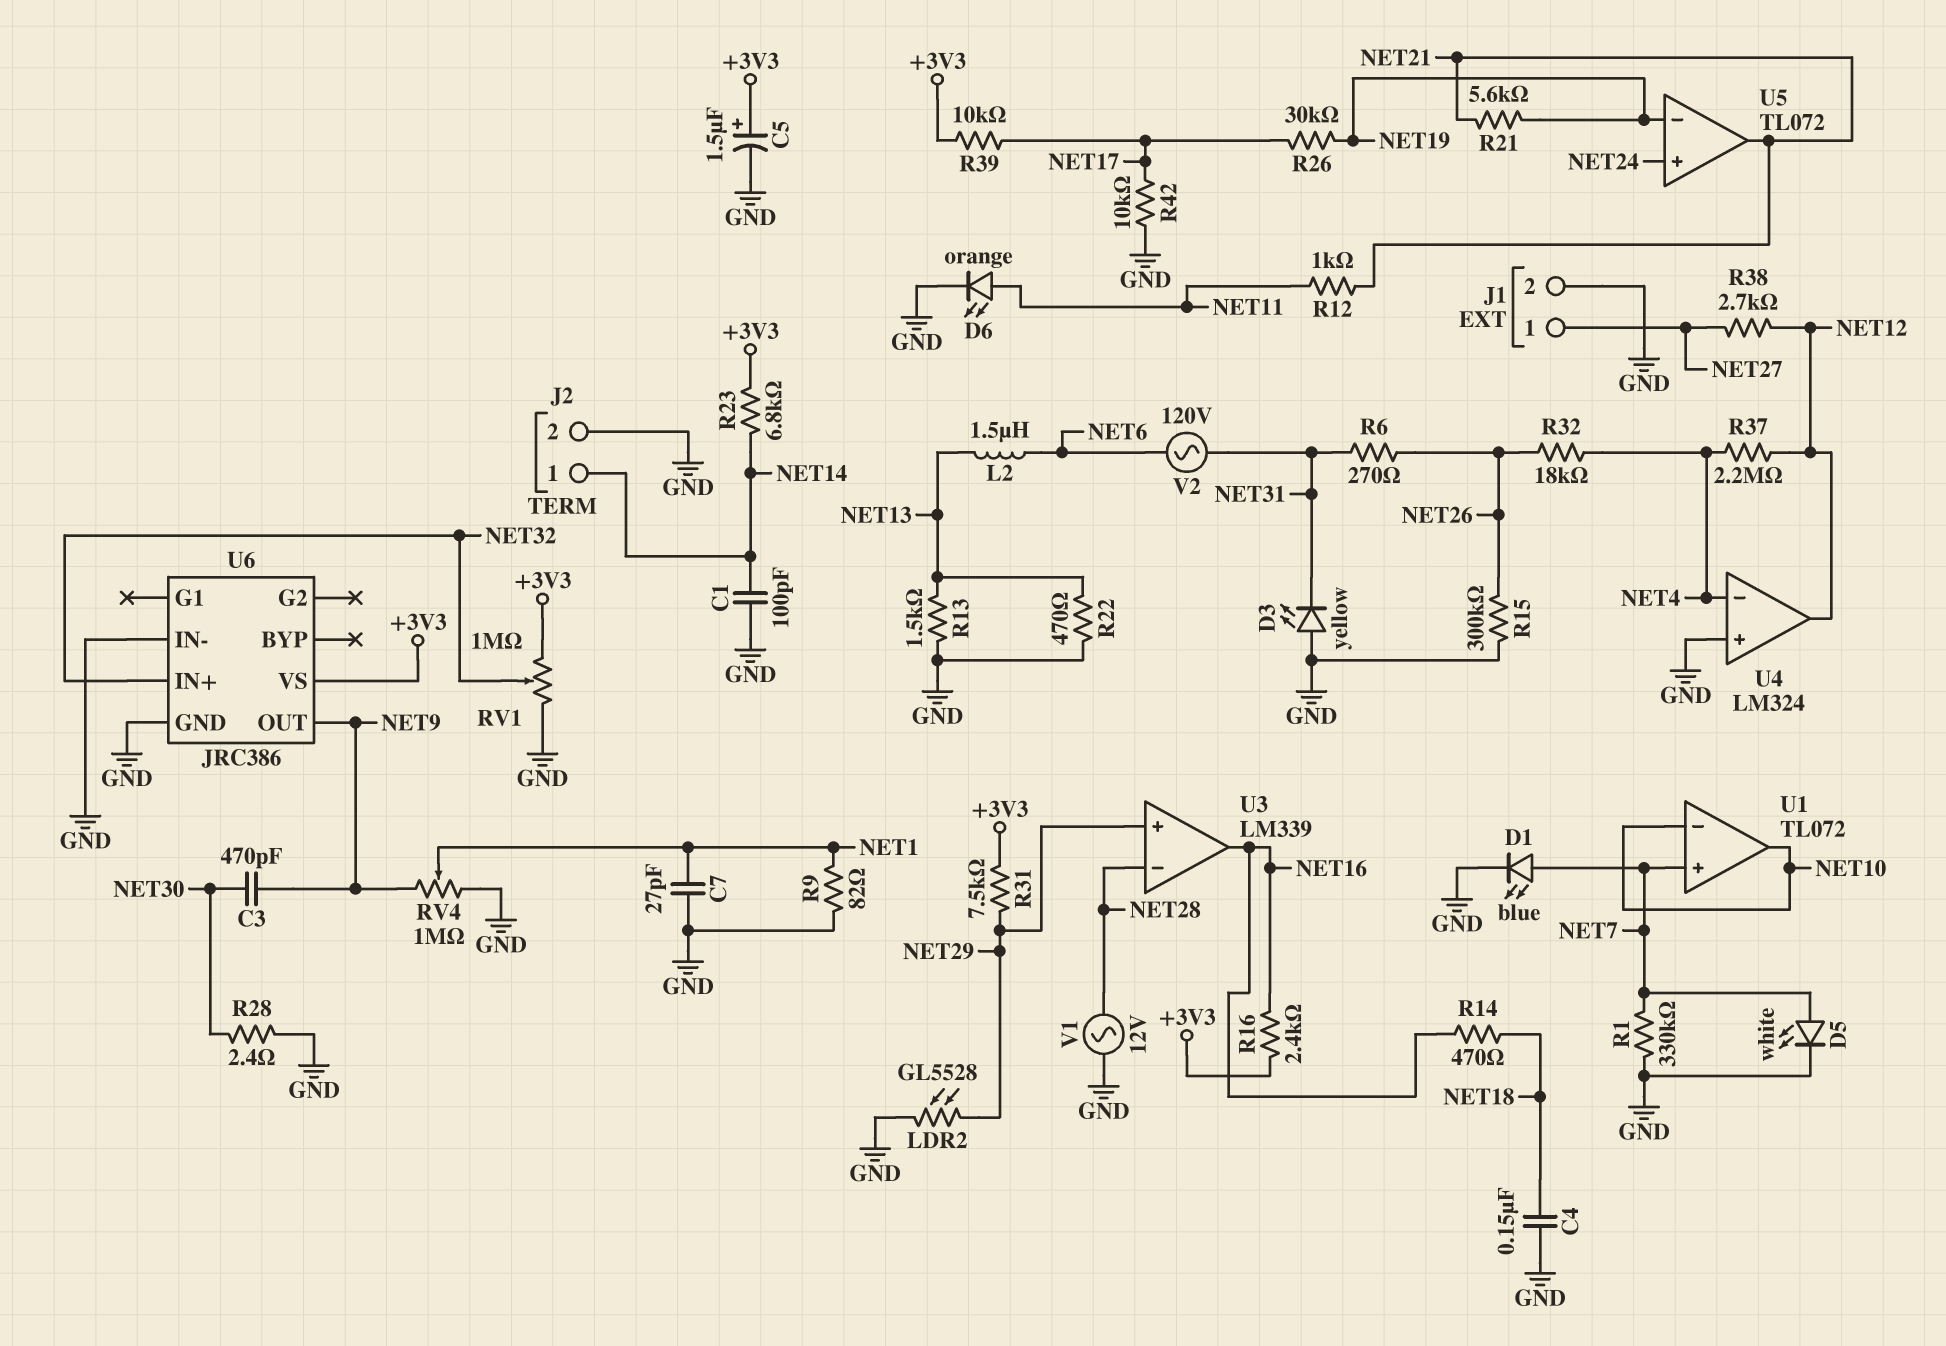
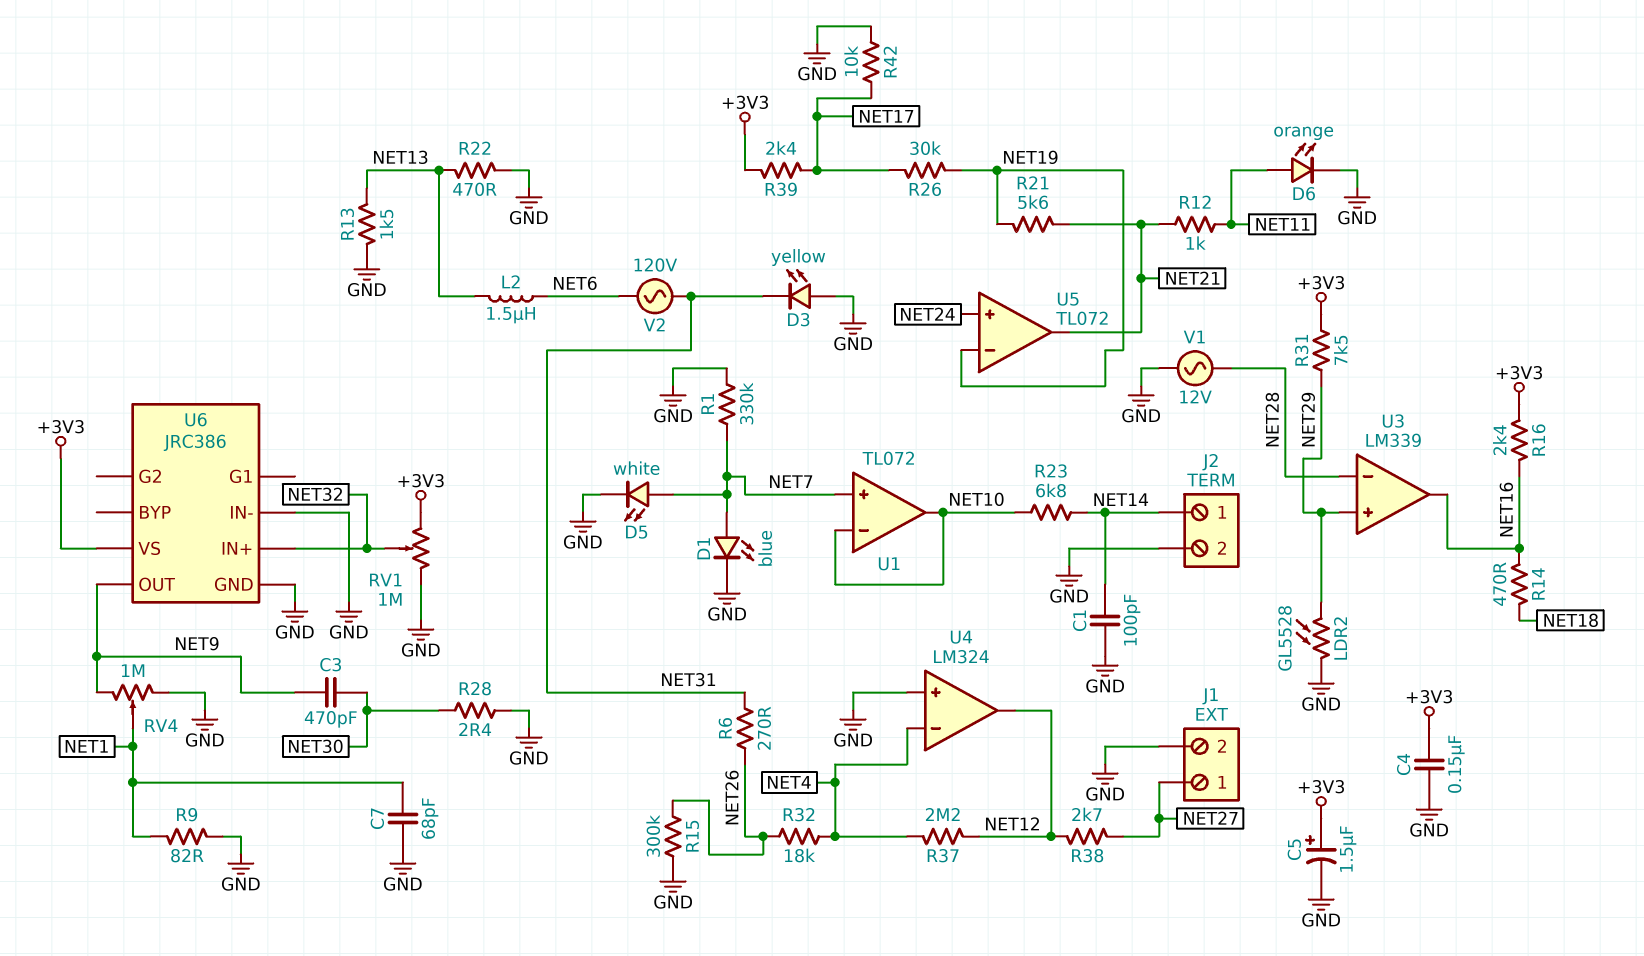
C4: 150nF (GND, NET18) -> 150nF (+3V3, GND)
C7: 27pF (GND, NET1) -> 68pF (GND, NET1)
R23: 6.8k (+3V3, NET14) -> 6.8k (NET10, NET14)
R39: 10k (+3V3, NET17) -> 2.4k (+3V3, NET17)

